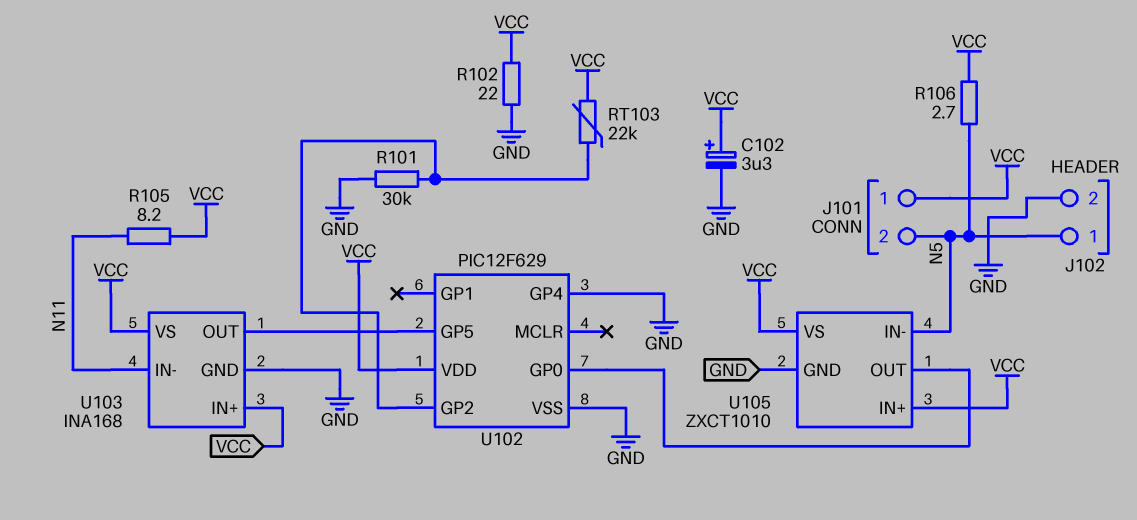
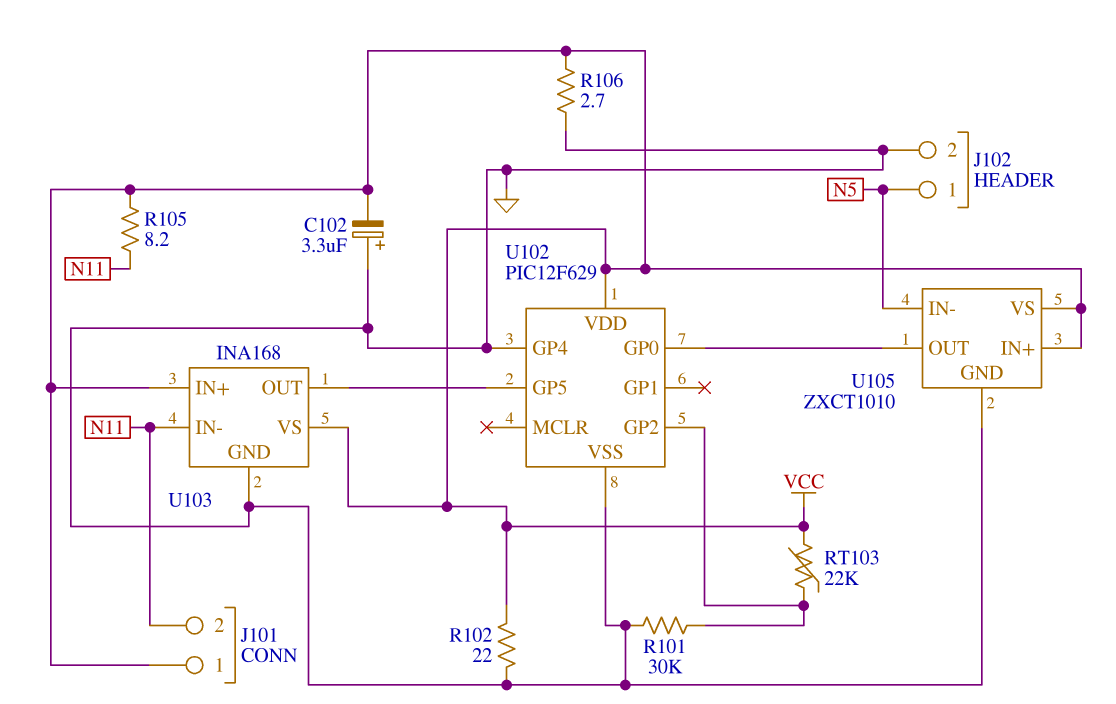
C102: 3.3uF (plus VCC, minus GND) -> 3.3uF (plus GND, minus VCC)
J101 pin 2: N5 -> N11
R106: 2.7 (N5, VCC) -> 2.7 (GND, VCC)

